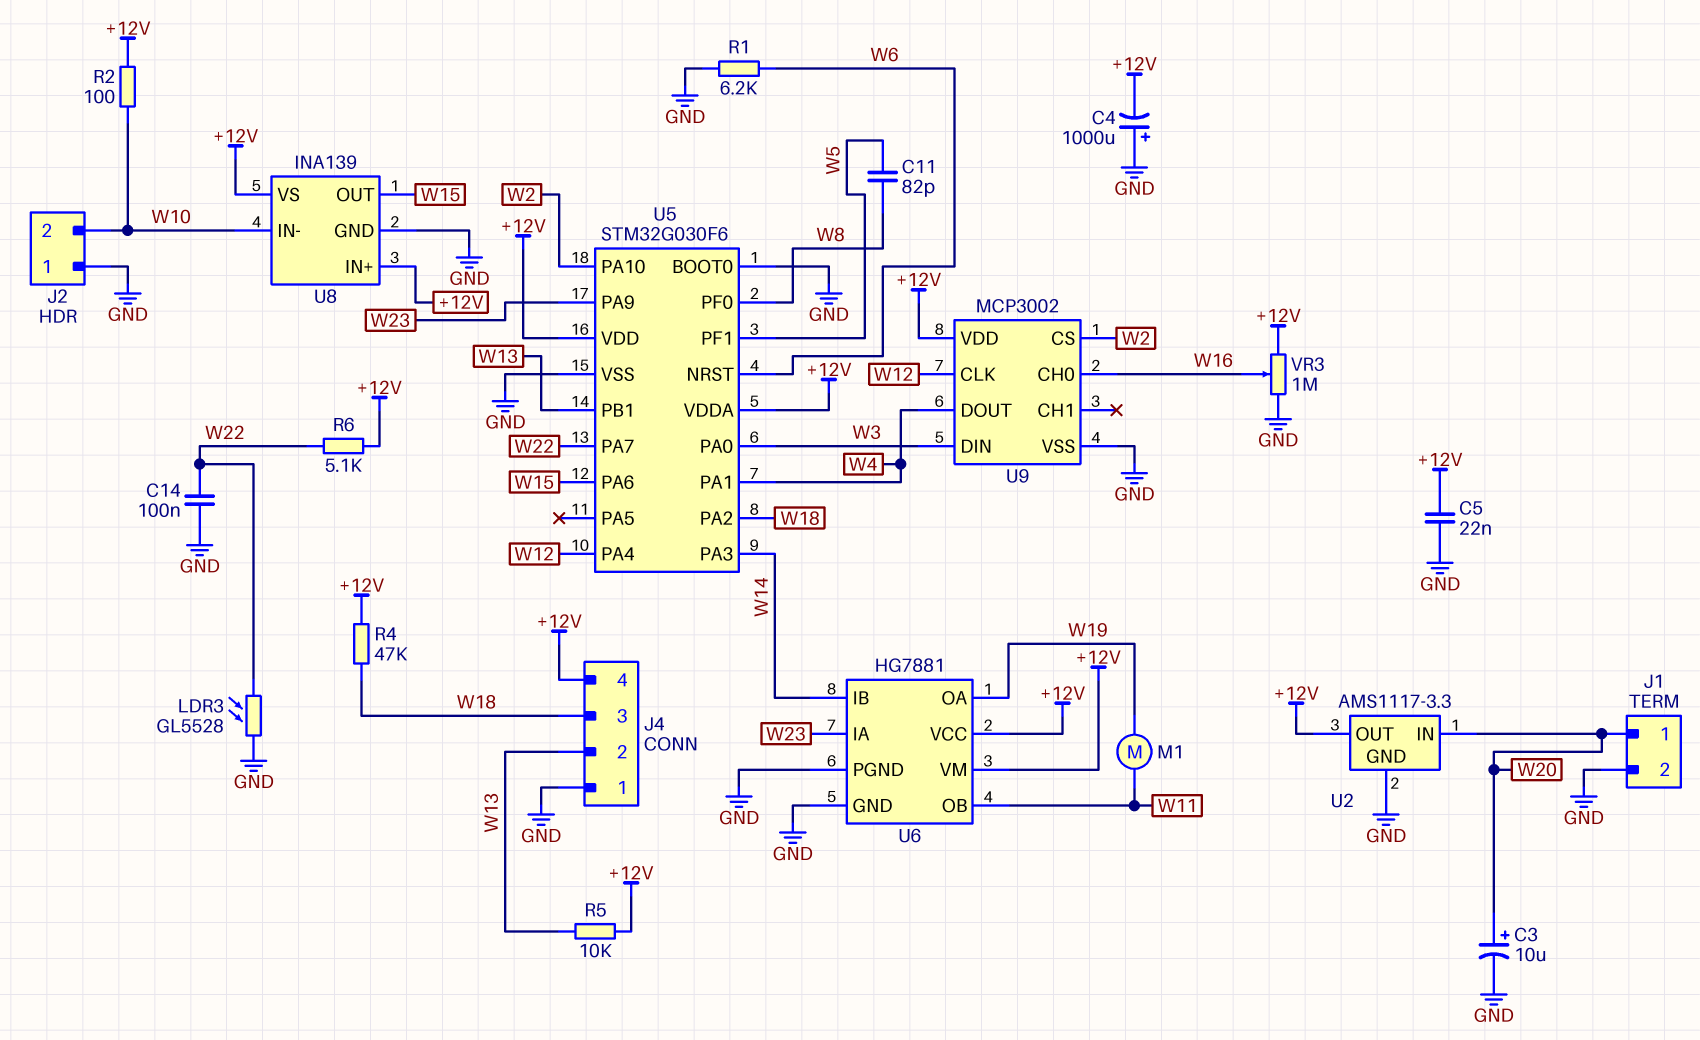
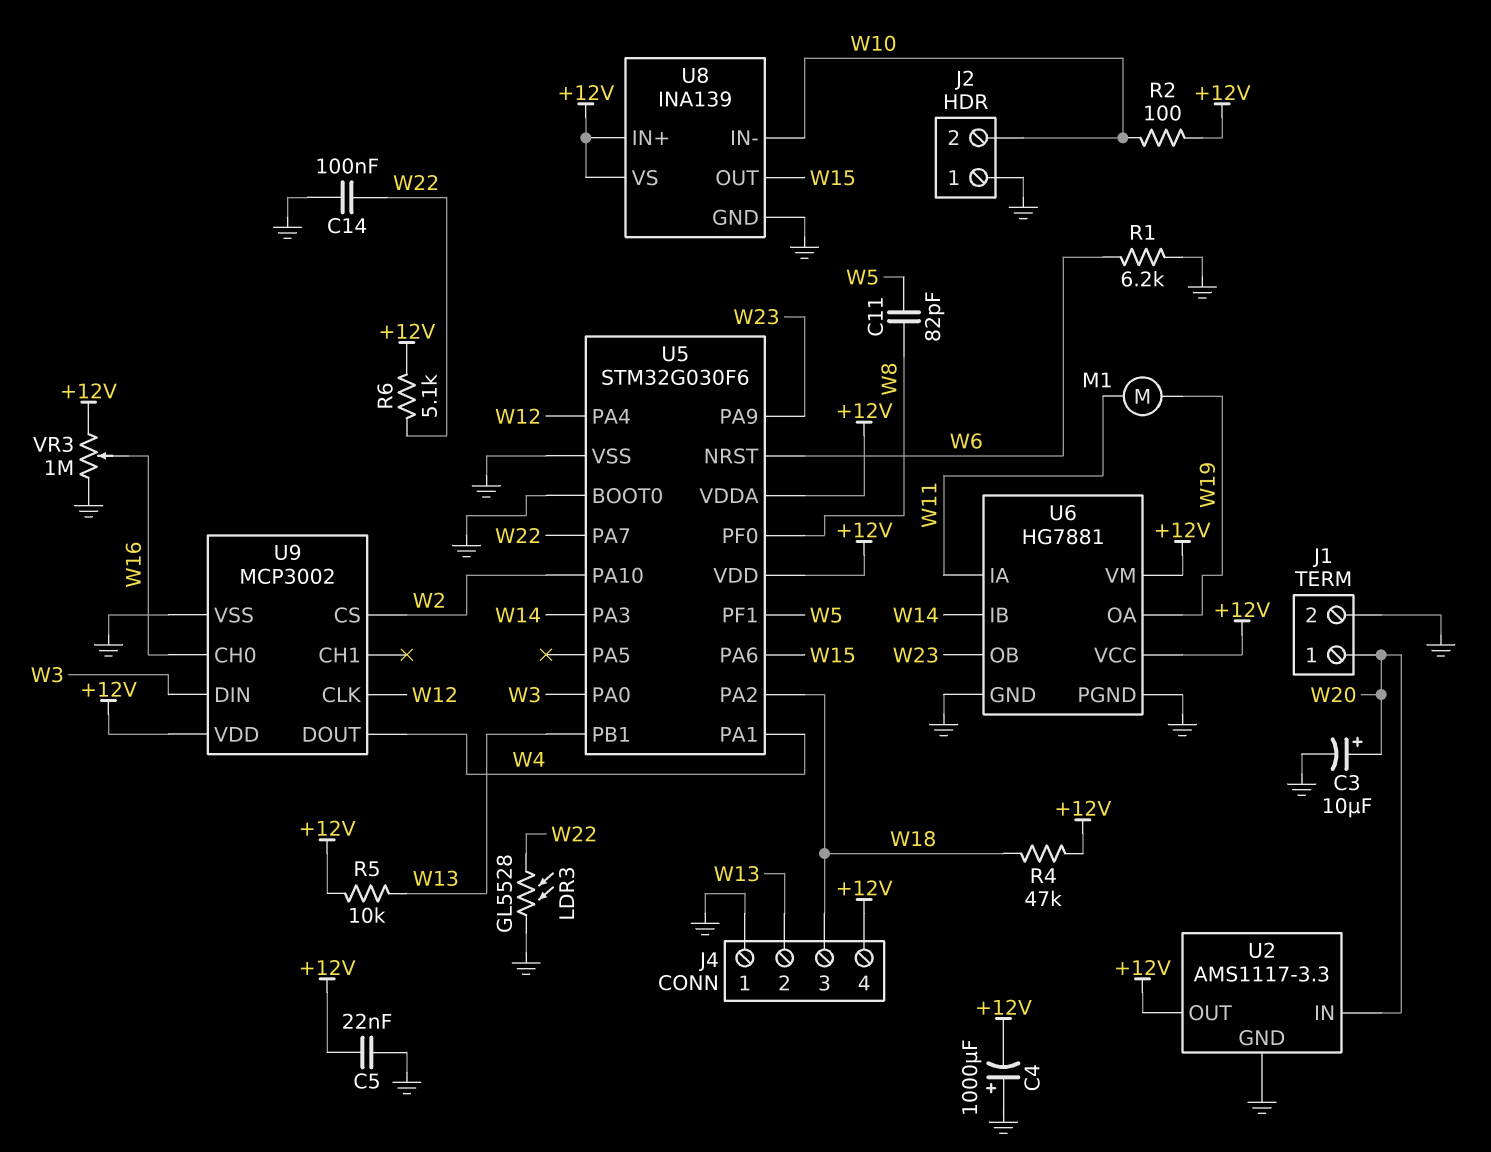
U6 pin IA: W23 -> W11
U6 pin OB: W11 -> W23

